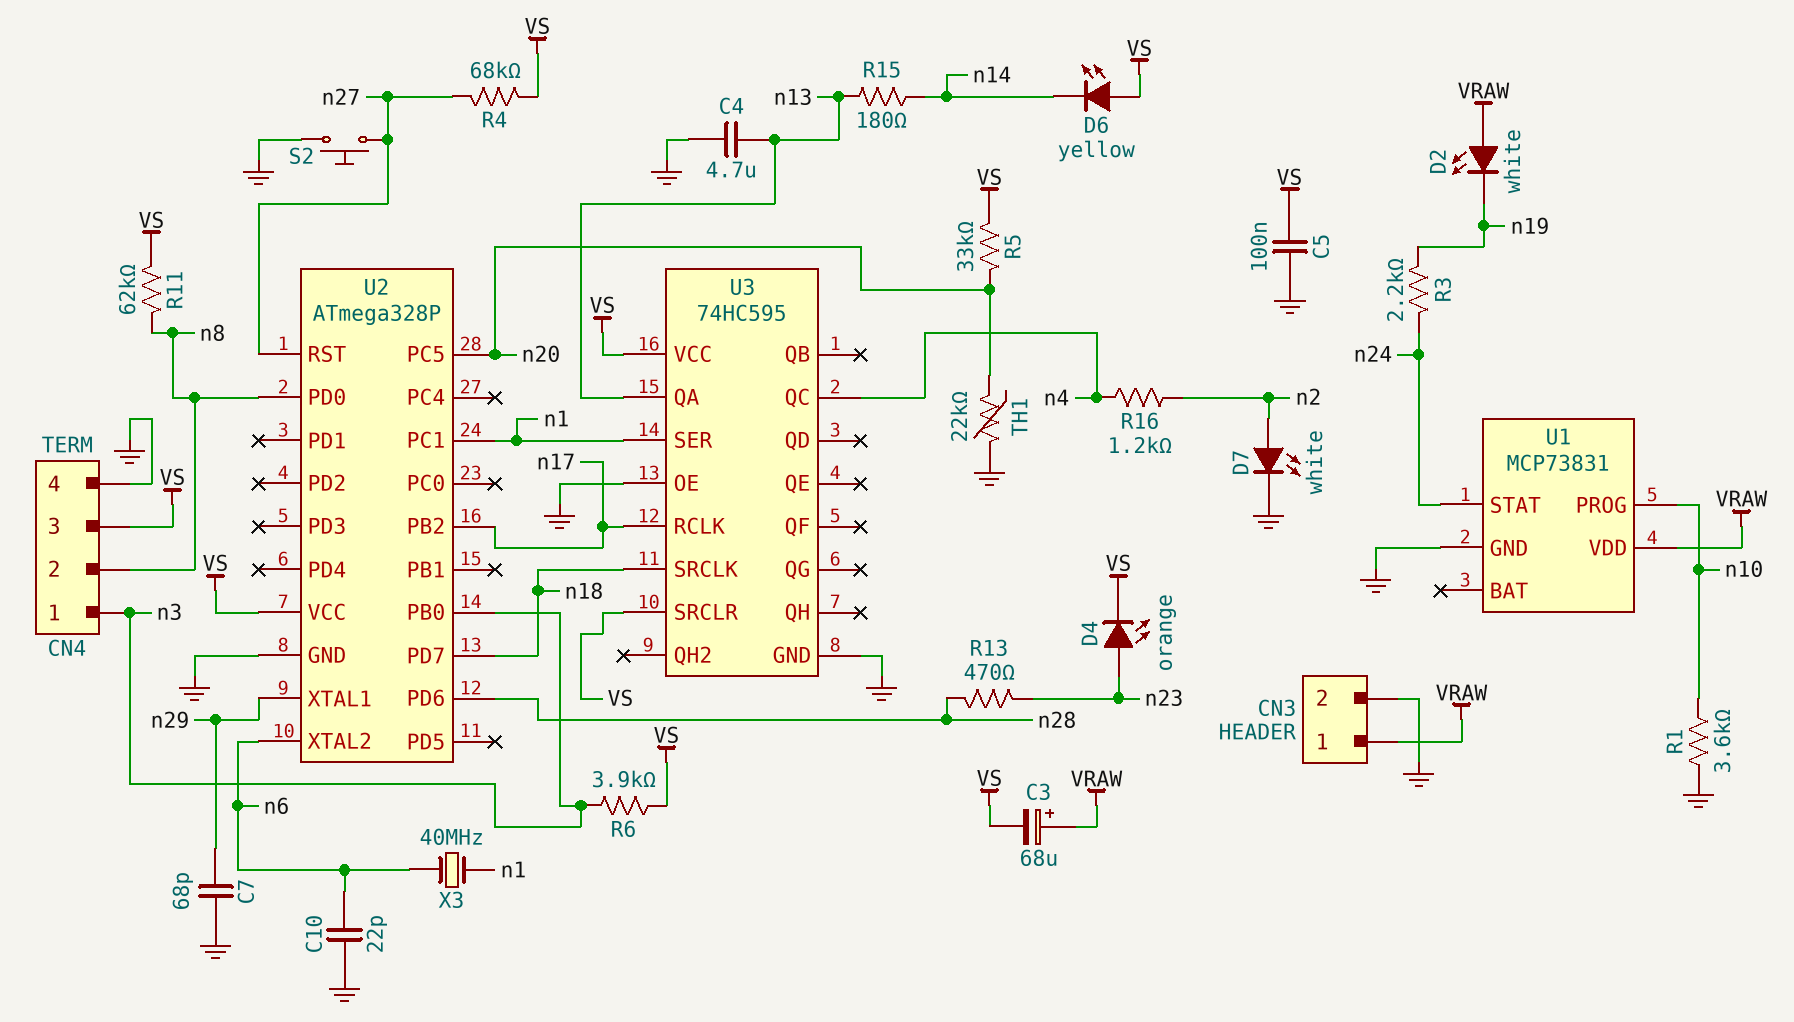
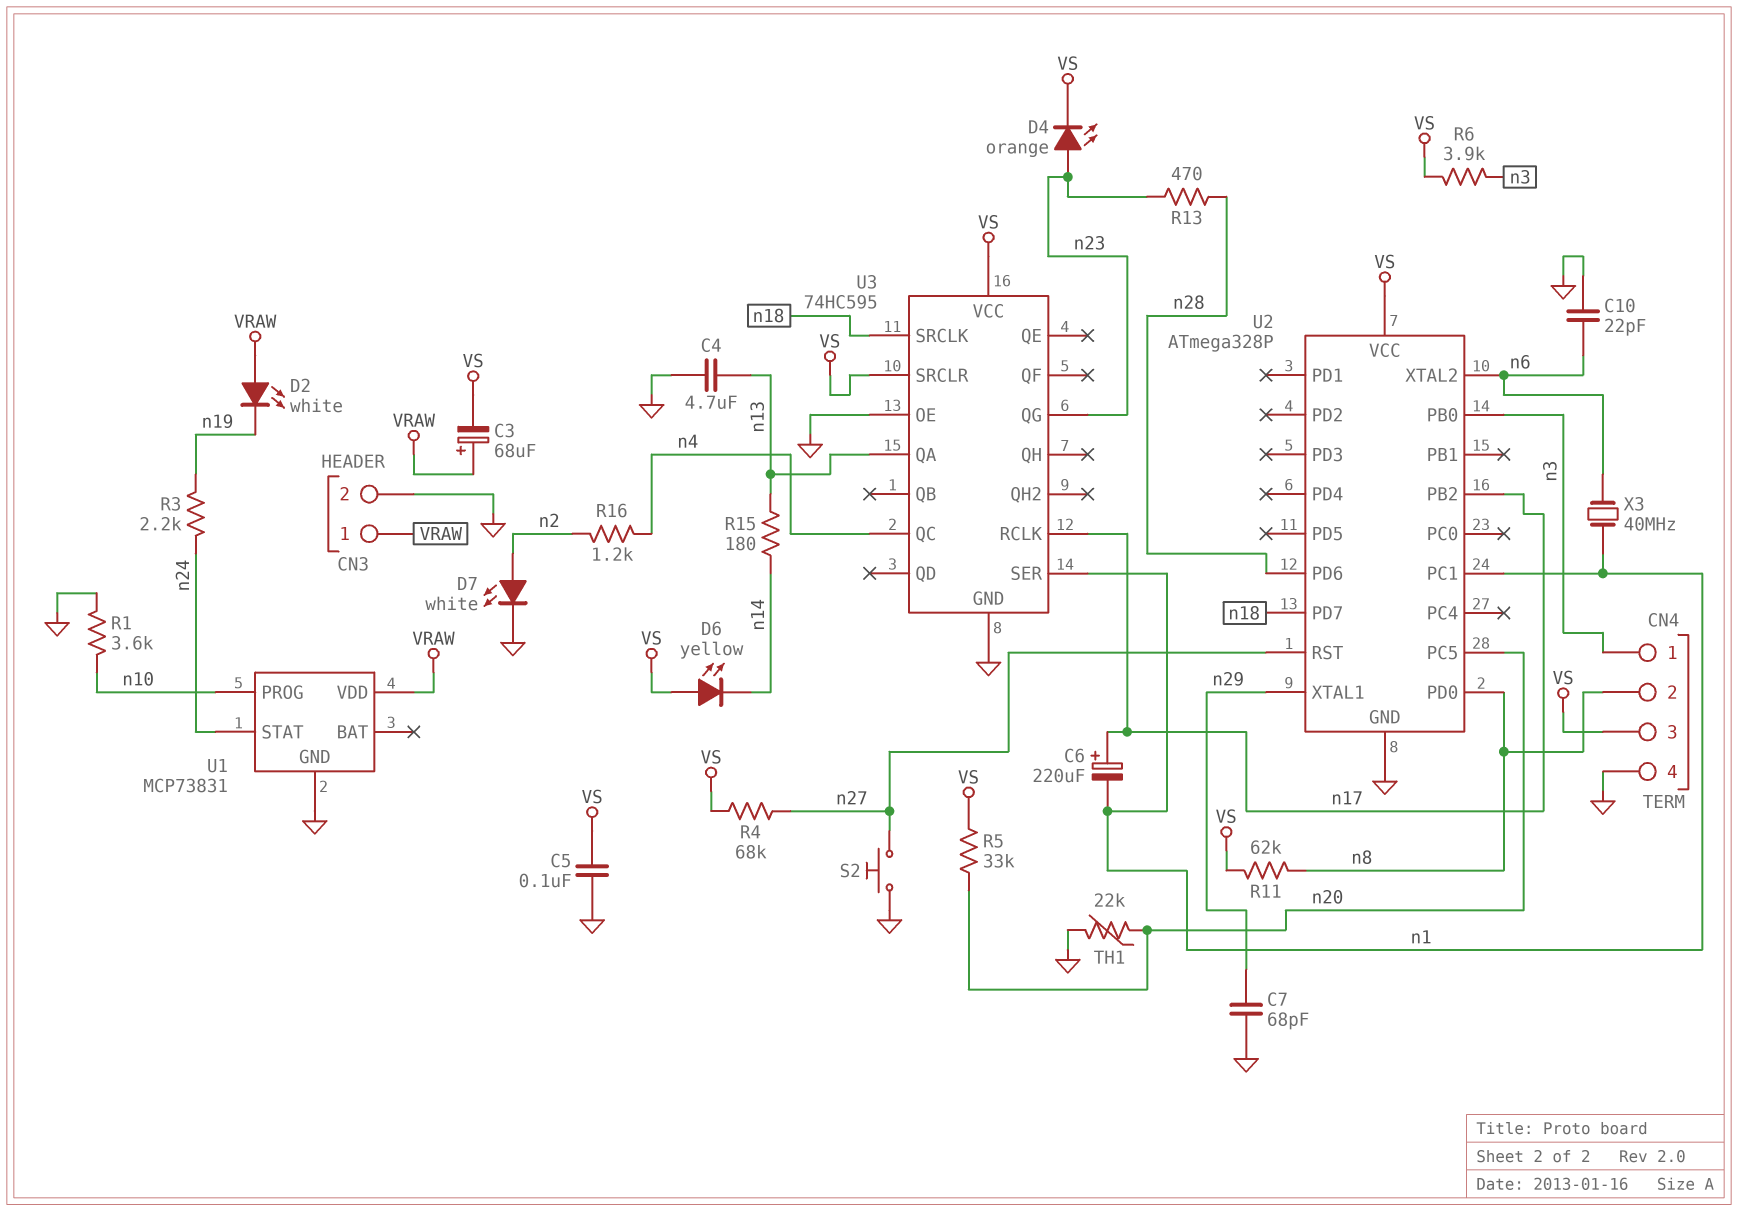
C6: none -> 220uF (plus n17, minus n1)
U3 pin QG: none -> n23

